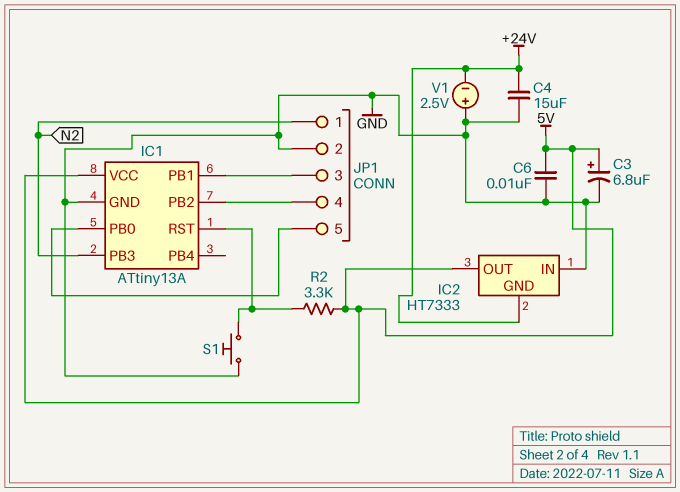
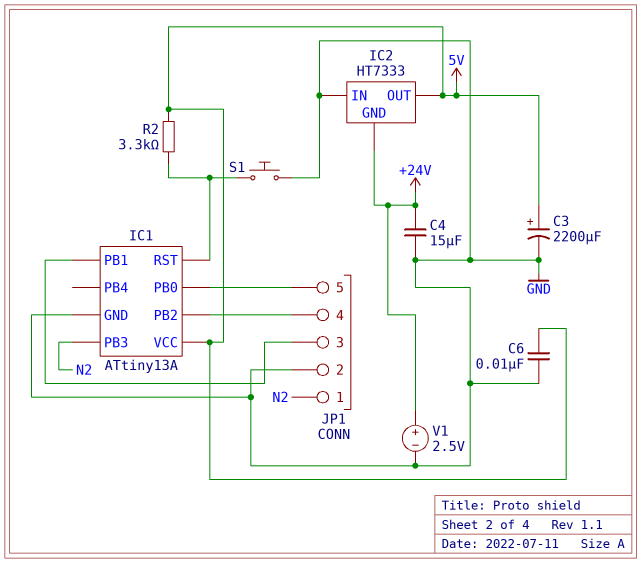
C3: 6.8uF (plus 5V, minus GND) -> 2200uF (plus 5V, minus GND)
V1: 2.5V (plus GND, minus +24V) -> 2.5V (plus +24V, minus GND)

